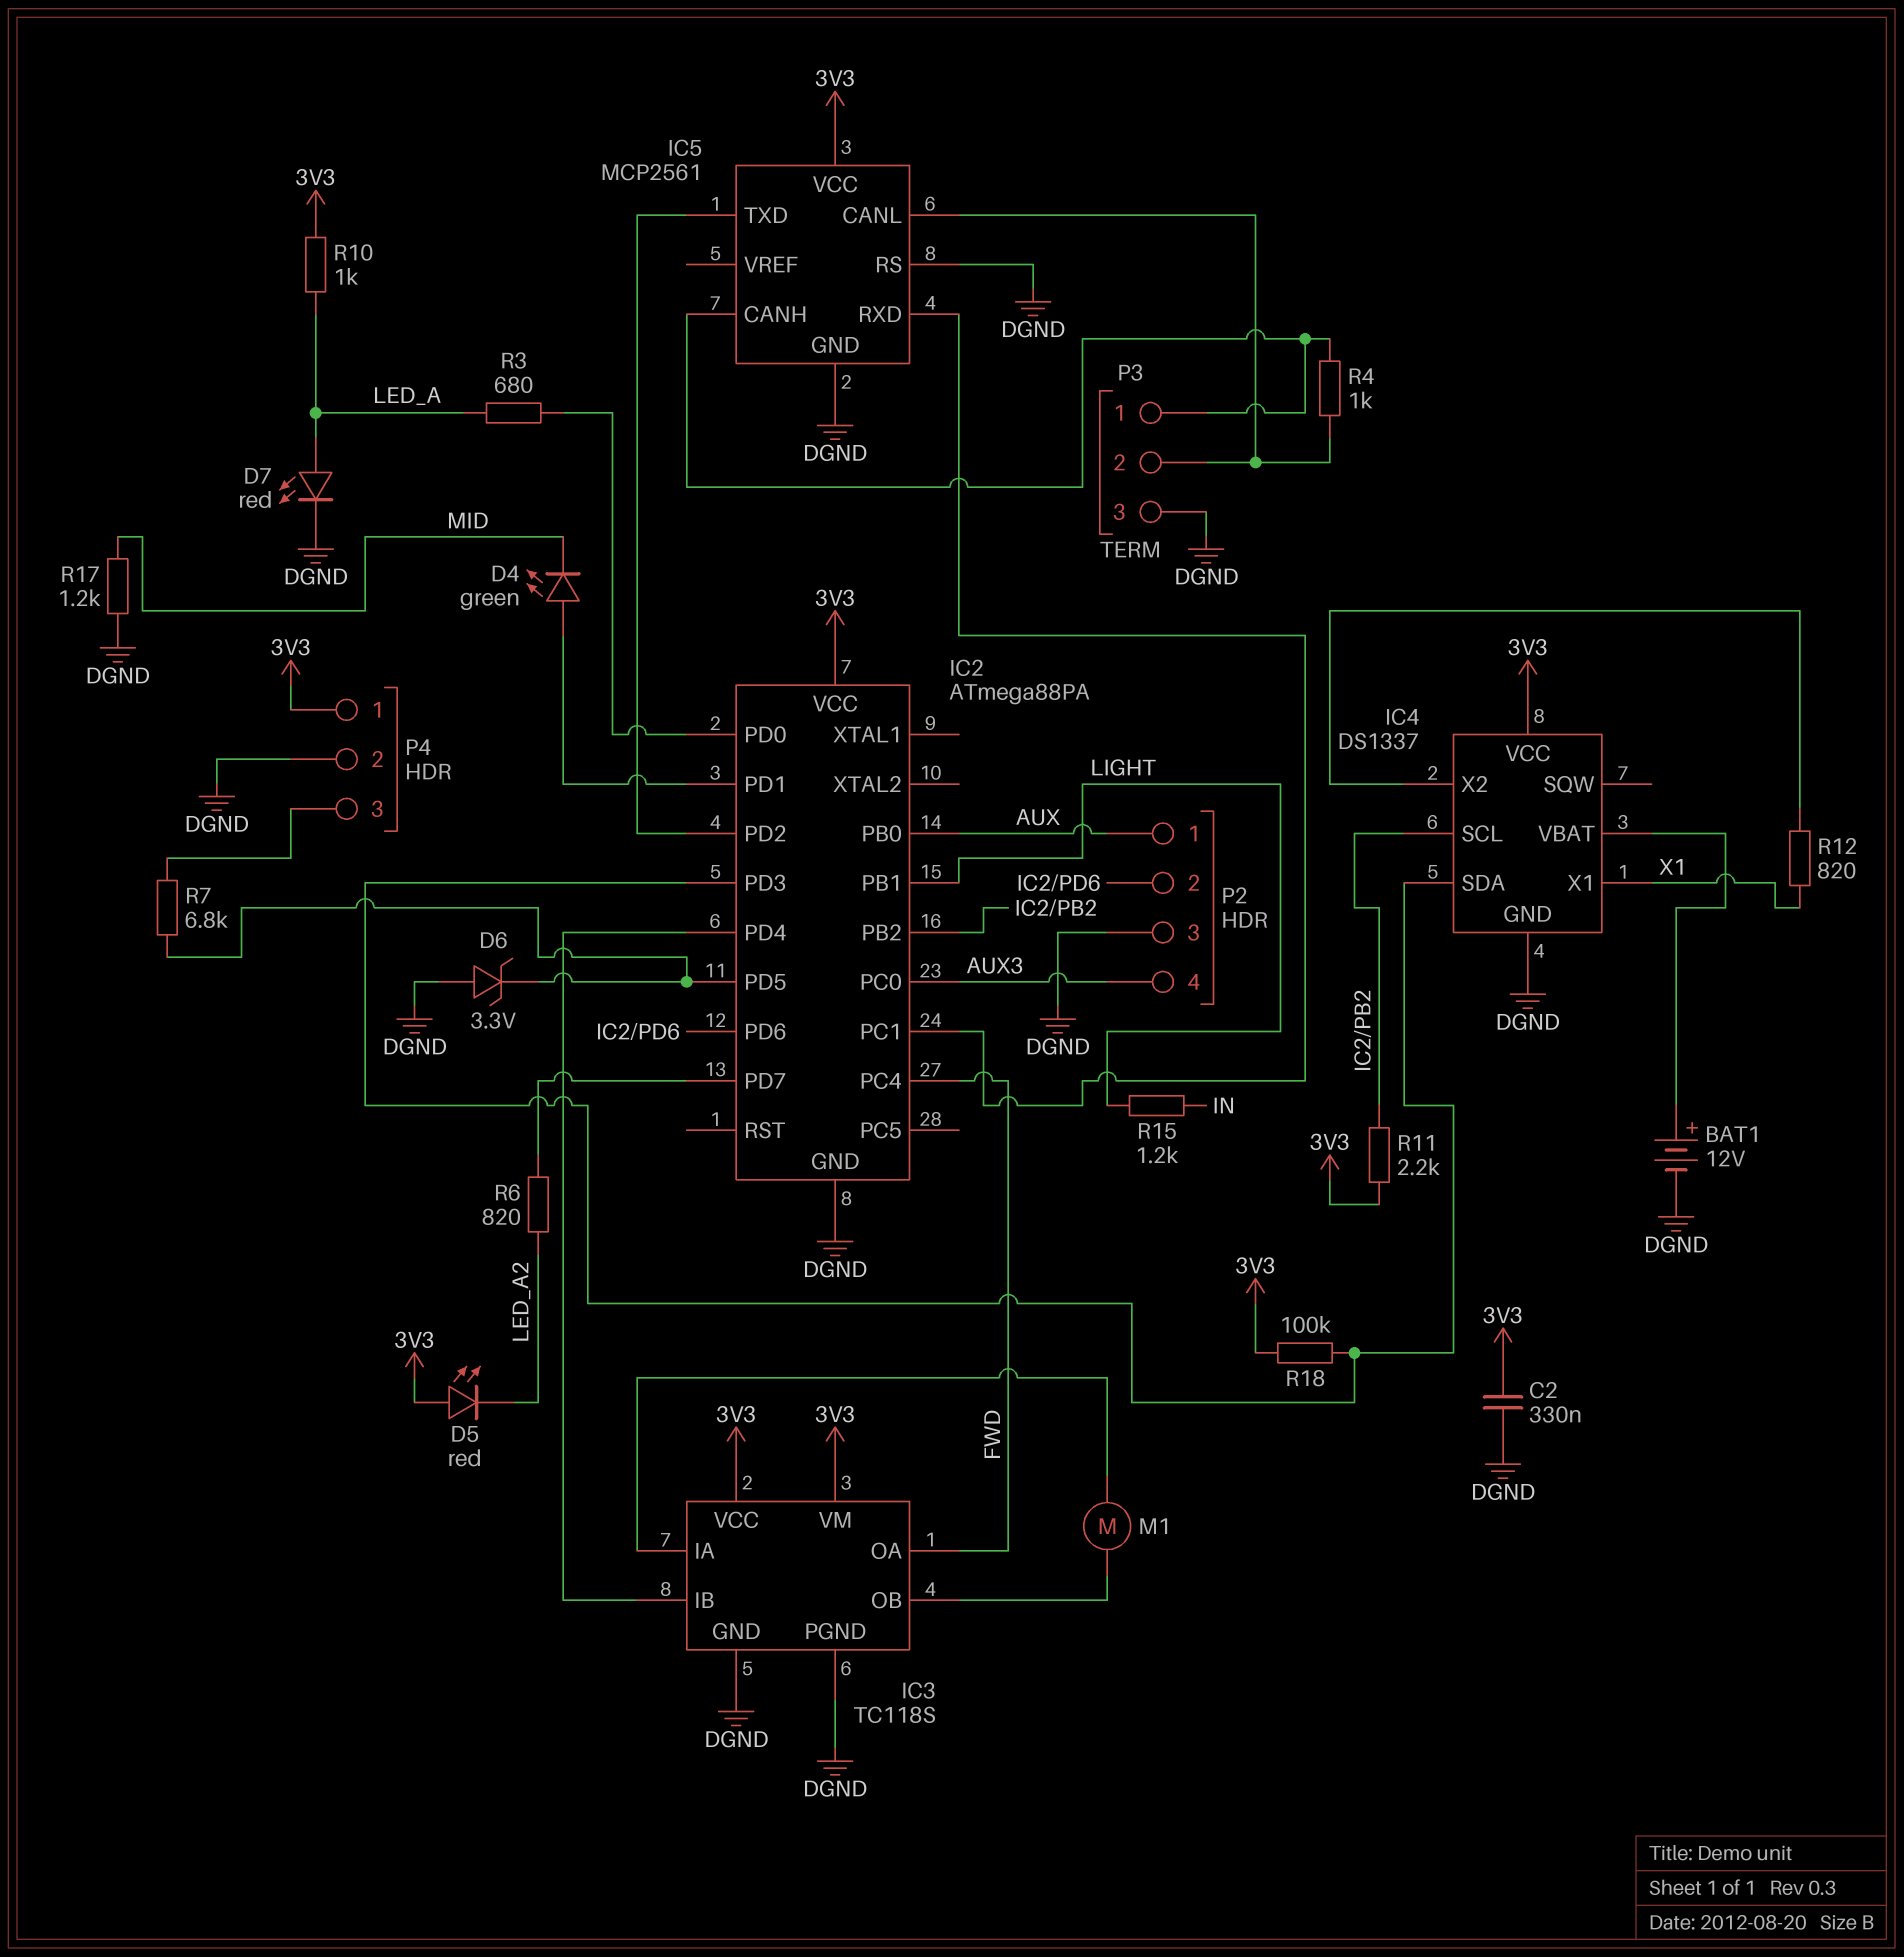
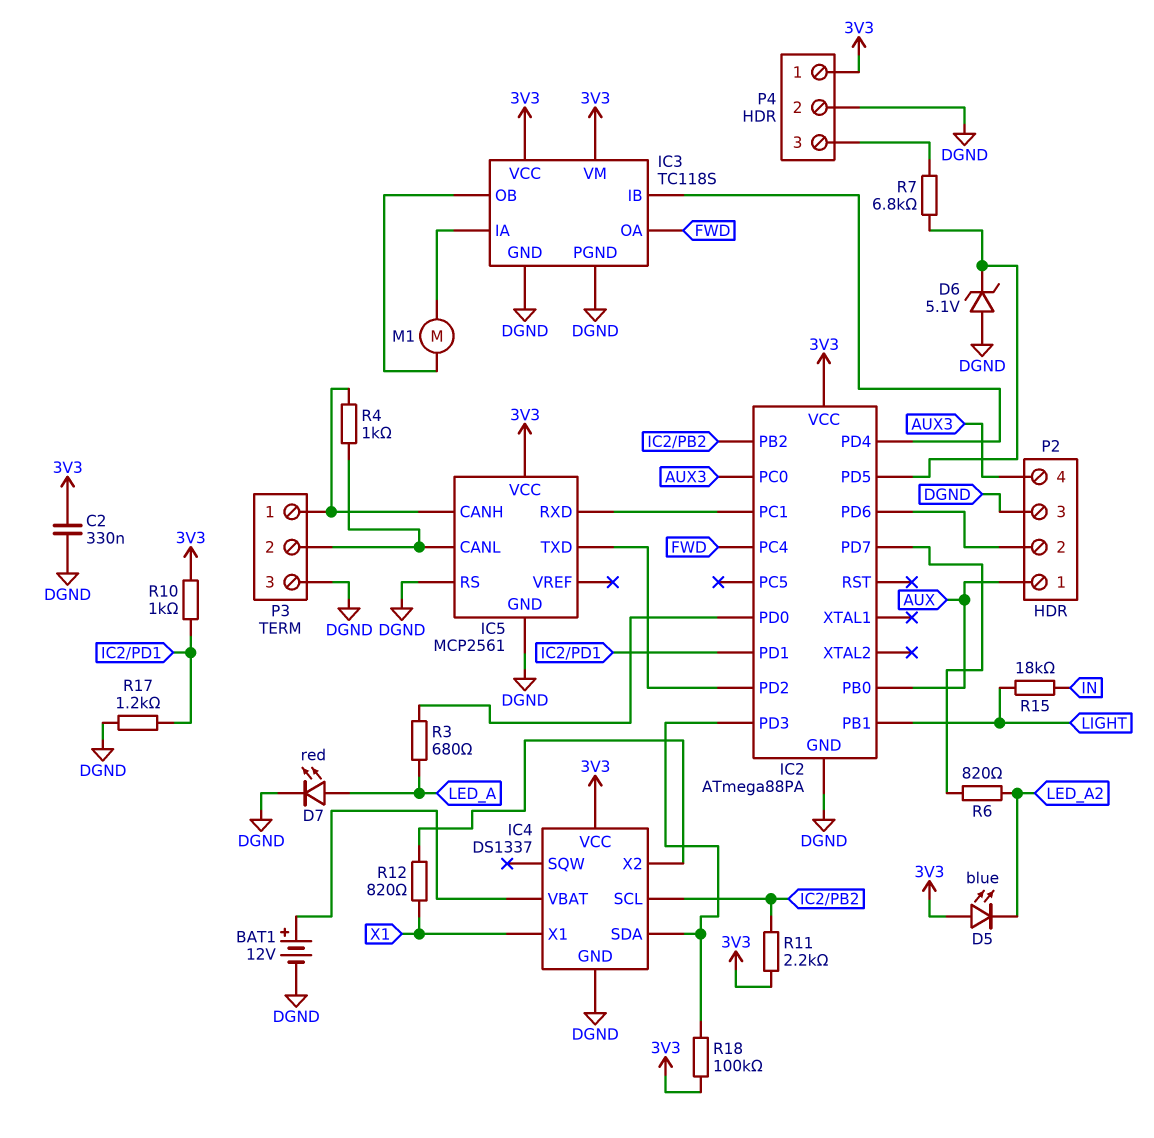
D4: LED green (A IC2/PD1, K MID) -> none
D5: LED red (A 3V3, K LED_A2) -> LED blue (A 3V3, K LED_A2)
D6: zener 3.3V (A DGND, K IC2/PD5) -> zener 5.1V (A DGND, K IC2/PD5)
R10: 1k (3V3, LED_A) -> 1k (3V3, IC2/PD1)
R15: 1.2k (IN, LIGHT) -> 18k (IN, LIGHT)
R17: 1.2k (DGND, MID) -> 1.2k (DGND, IC2/PD1)

